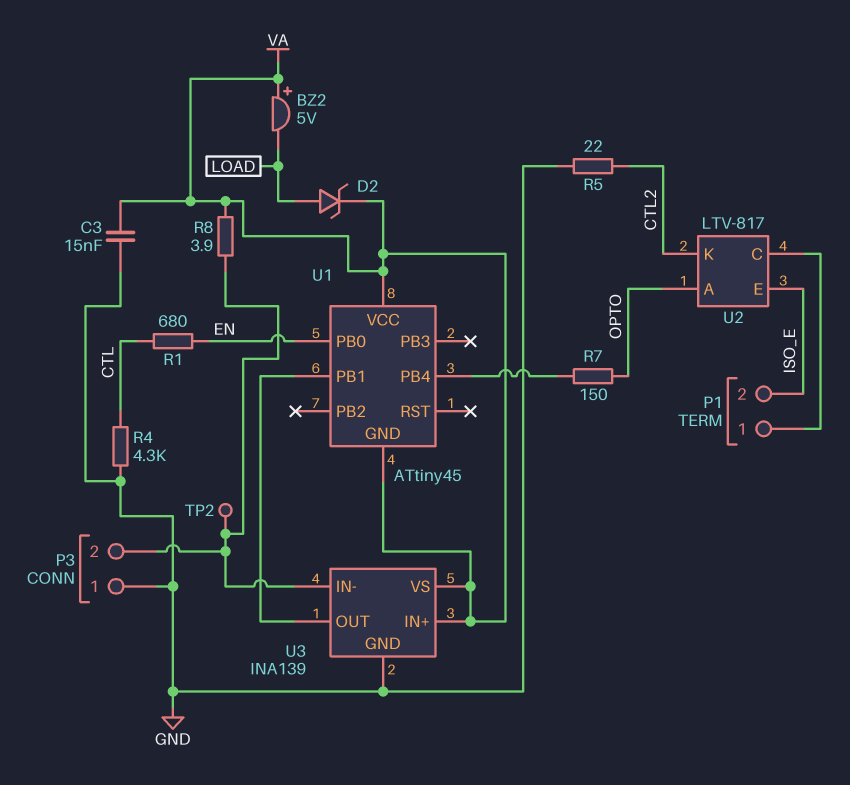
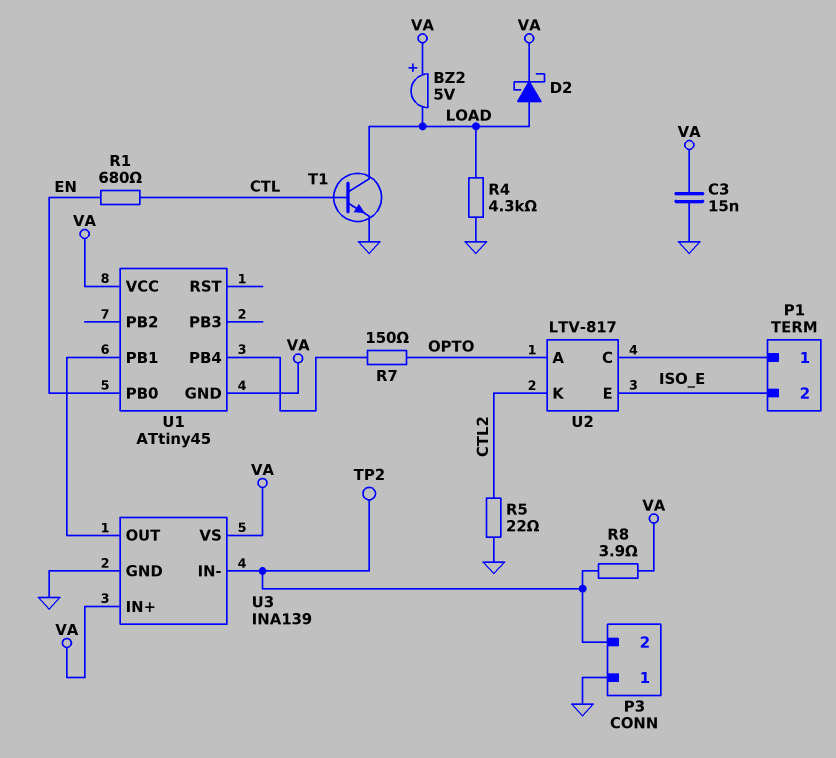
D2: zener (A LOAD, K VA) -> schottky (A LOAD, K VA)
R4: 4.3k (CTL, GND) -> 4.3k (GND, LOAD)
T1: none -> NPN (B CTL, C LOAD, E GND)

